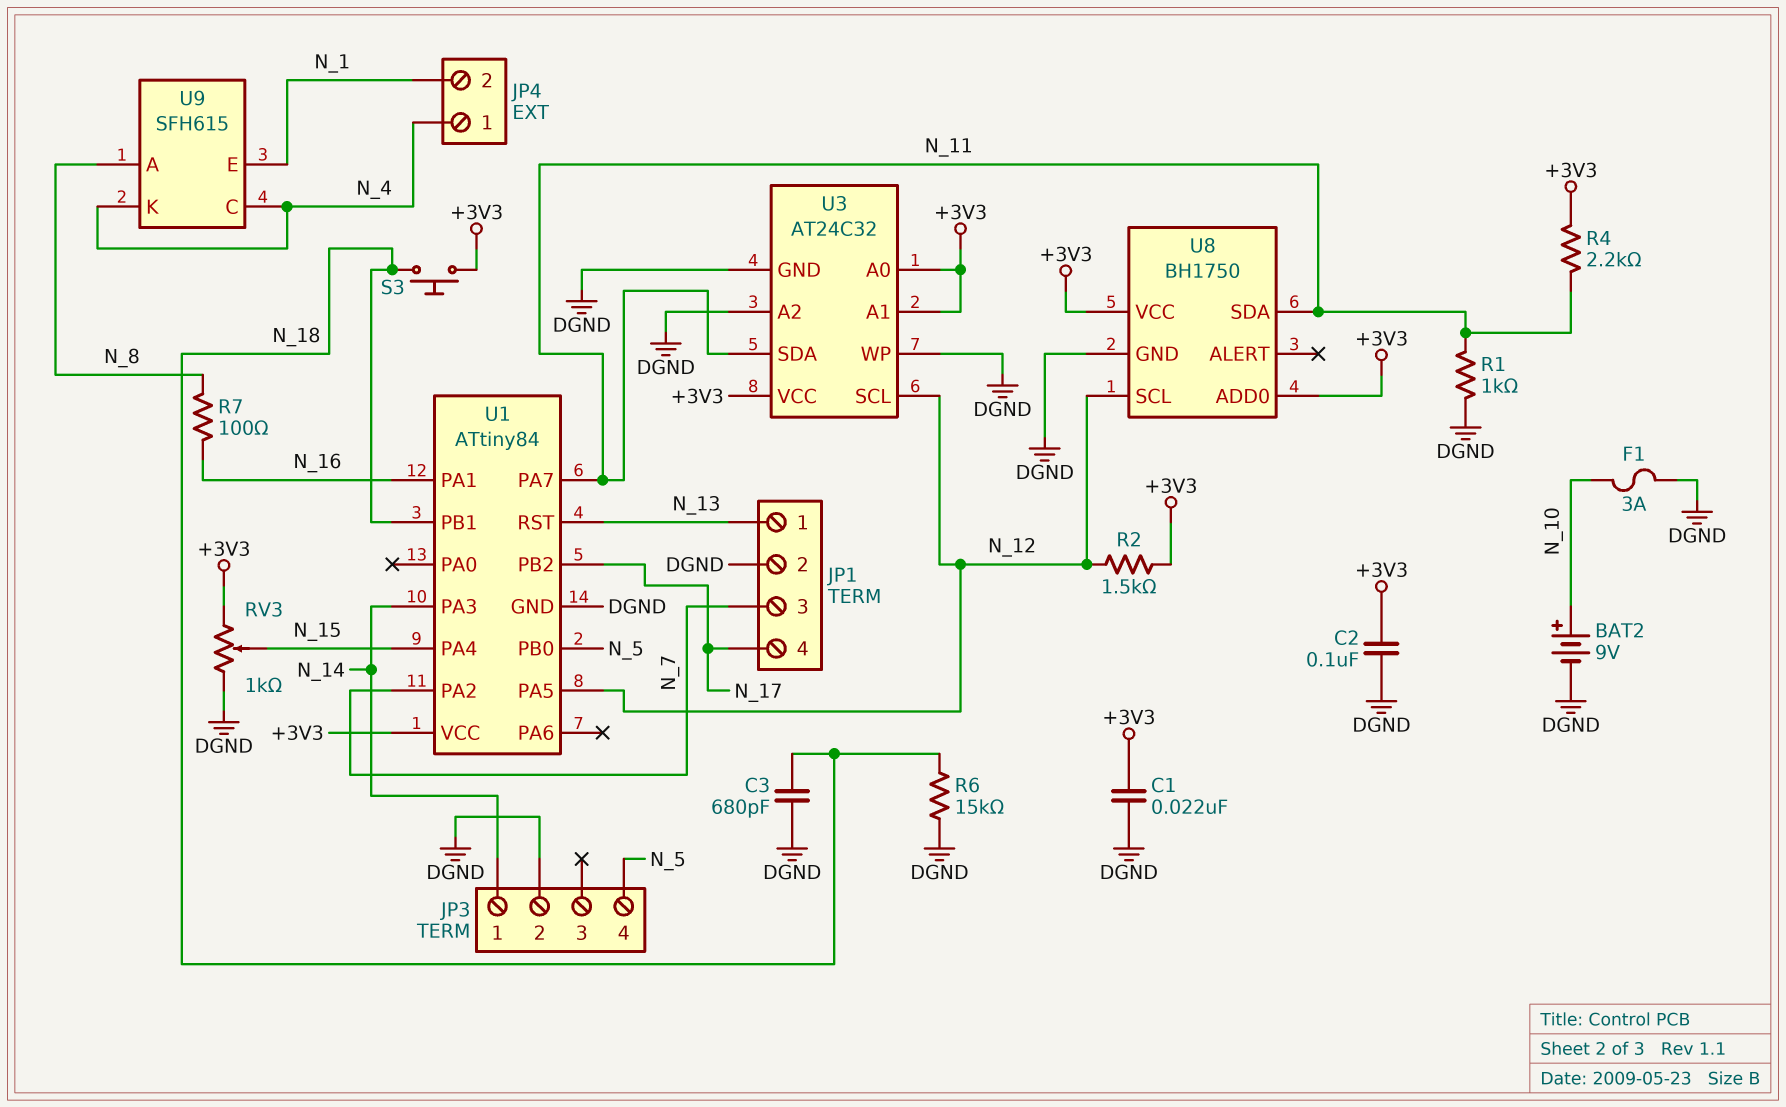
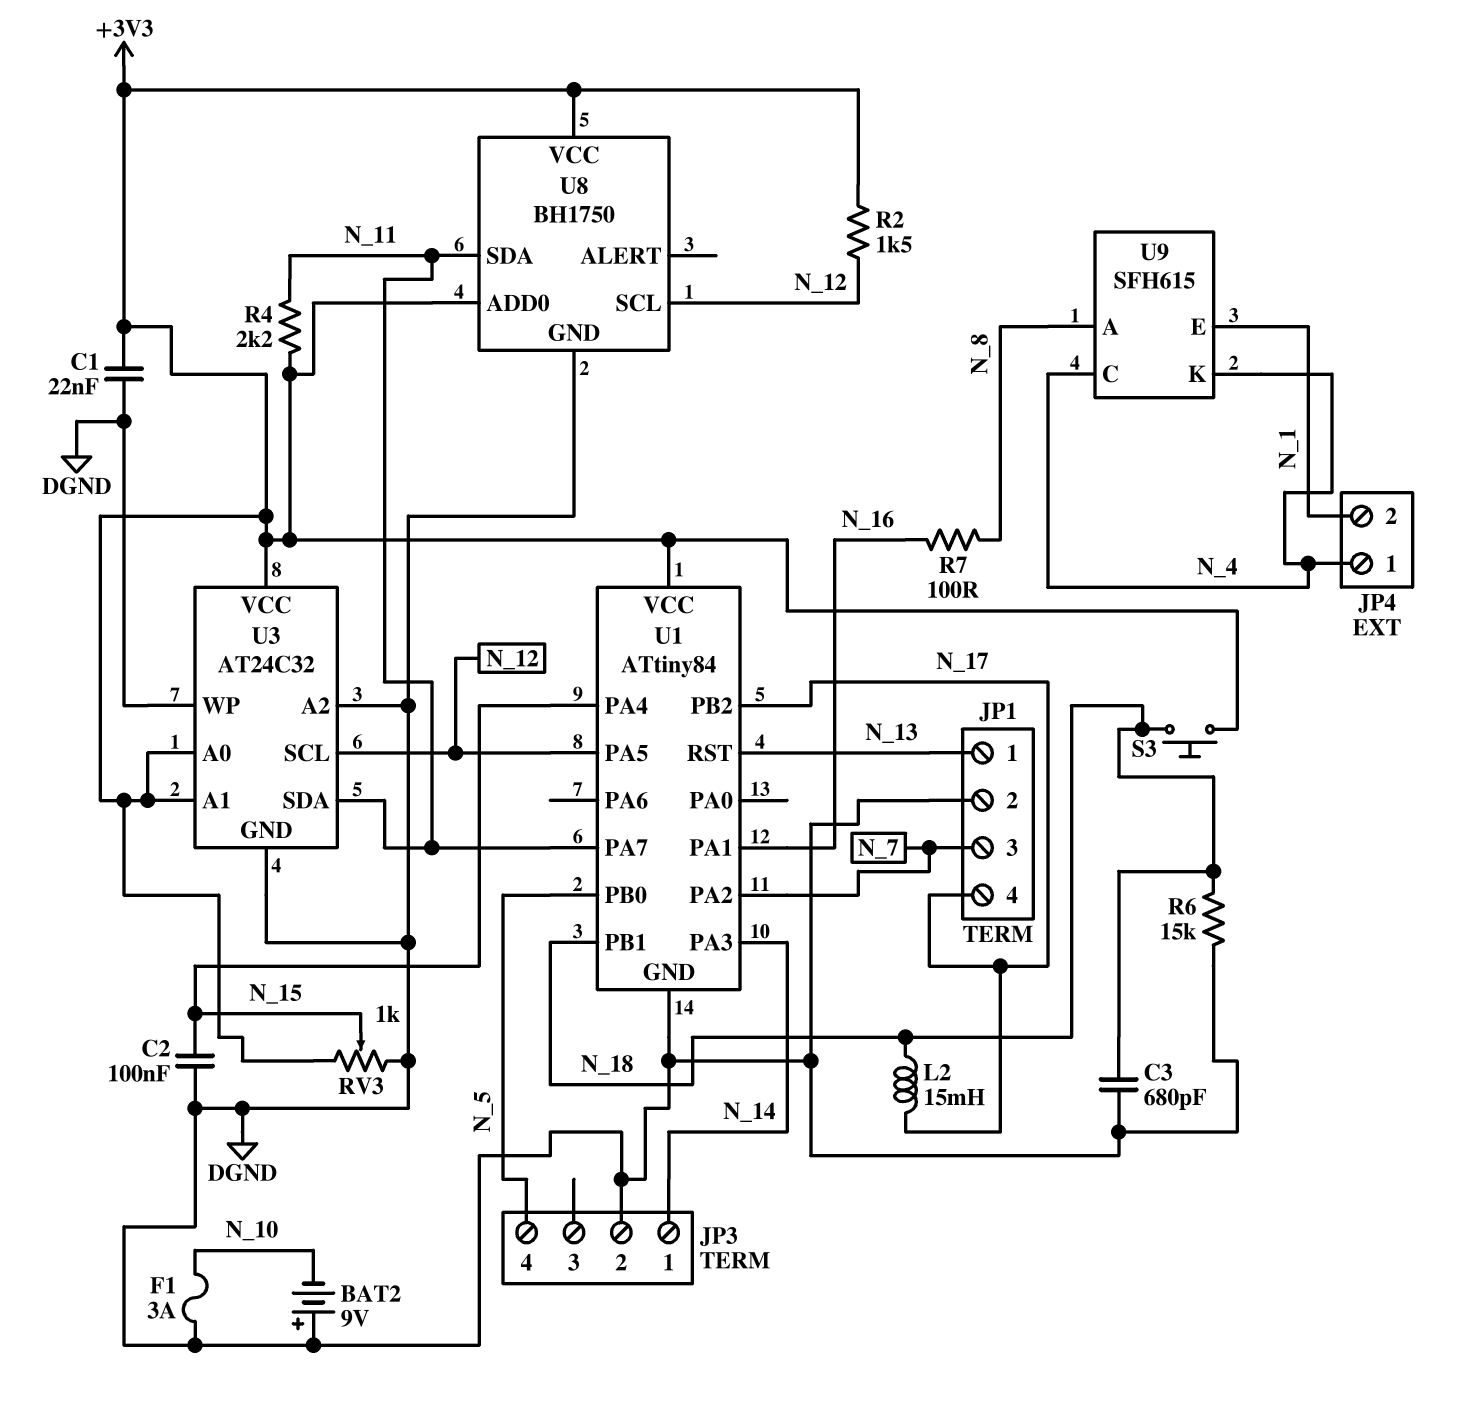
BAT2: 9V (plus N_10, minus DGND) -> 9V (plus DGND, minus N_10)
C2: 100nF (+3V3, DGND) -> 100nF (DGND, N_15)
L2: none -> 15mH (N_17, N_18)
R1: 1k (DGND, N_11) -> none

